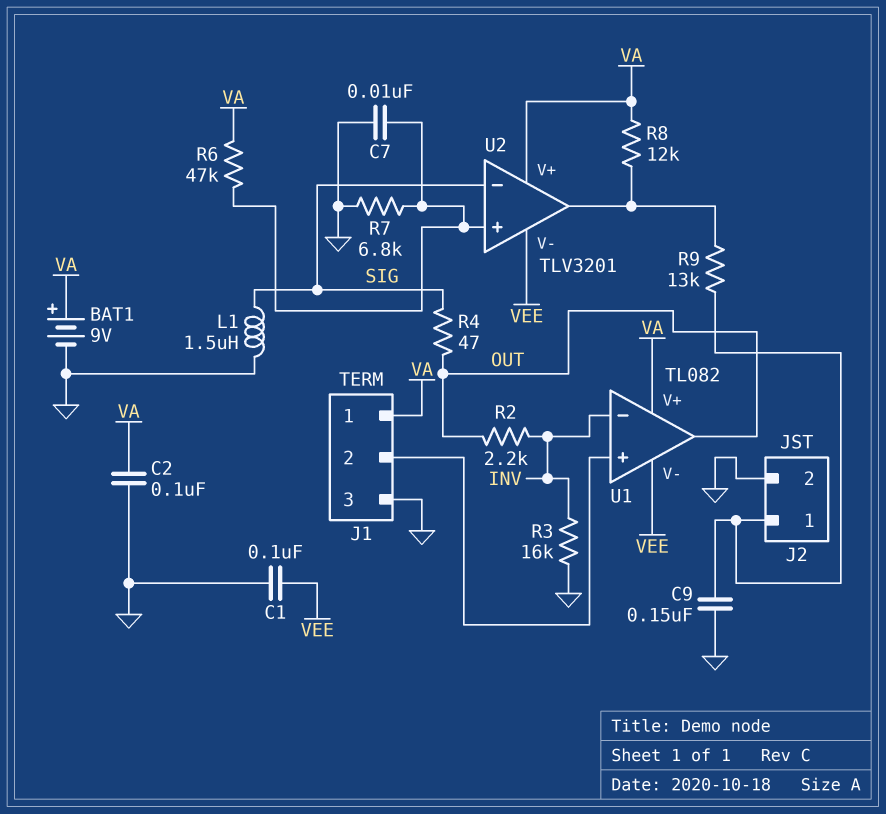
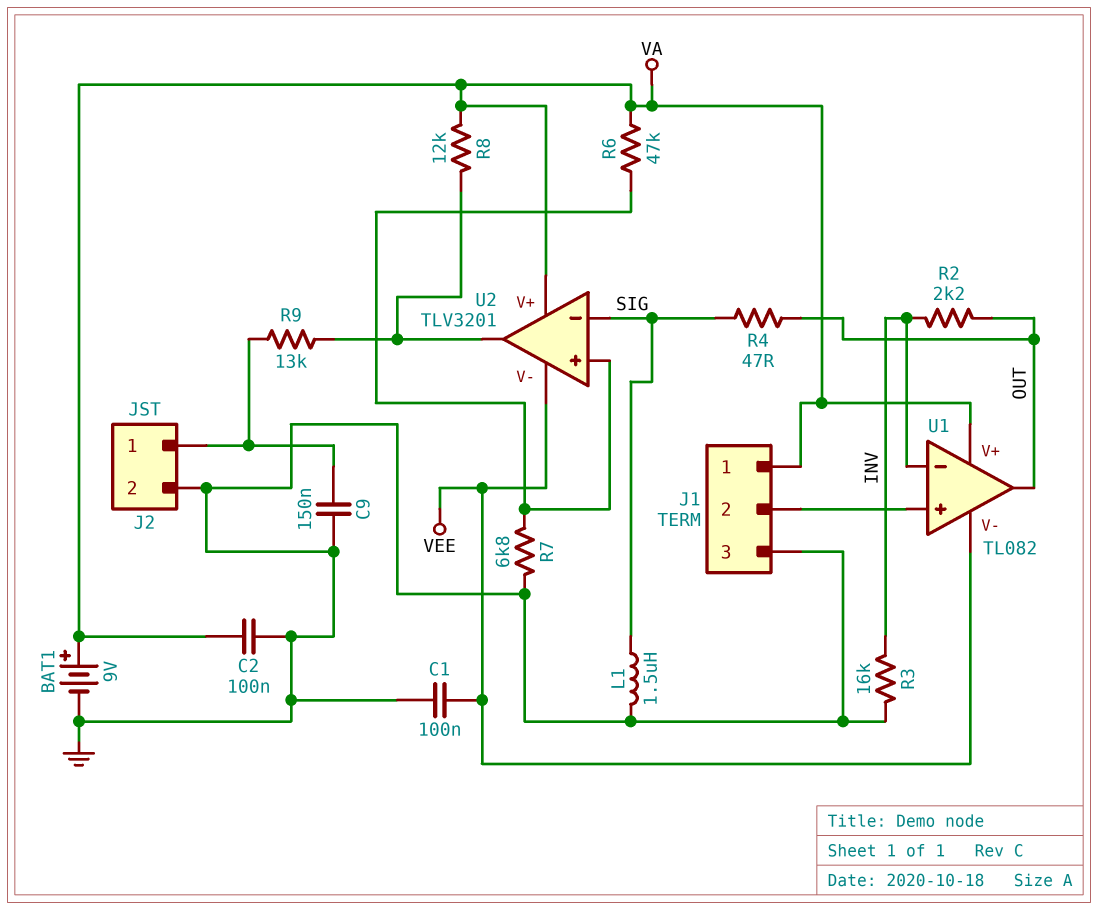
C7: 10nF (GND, U2/in+) -> none

